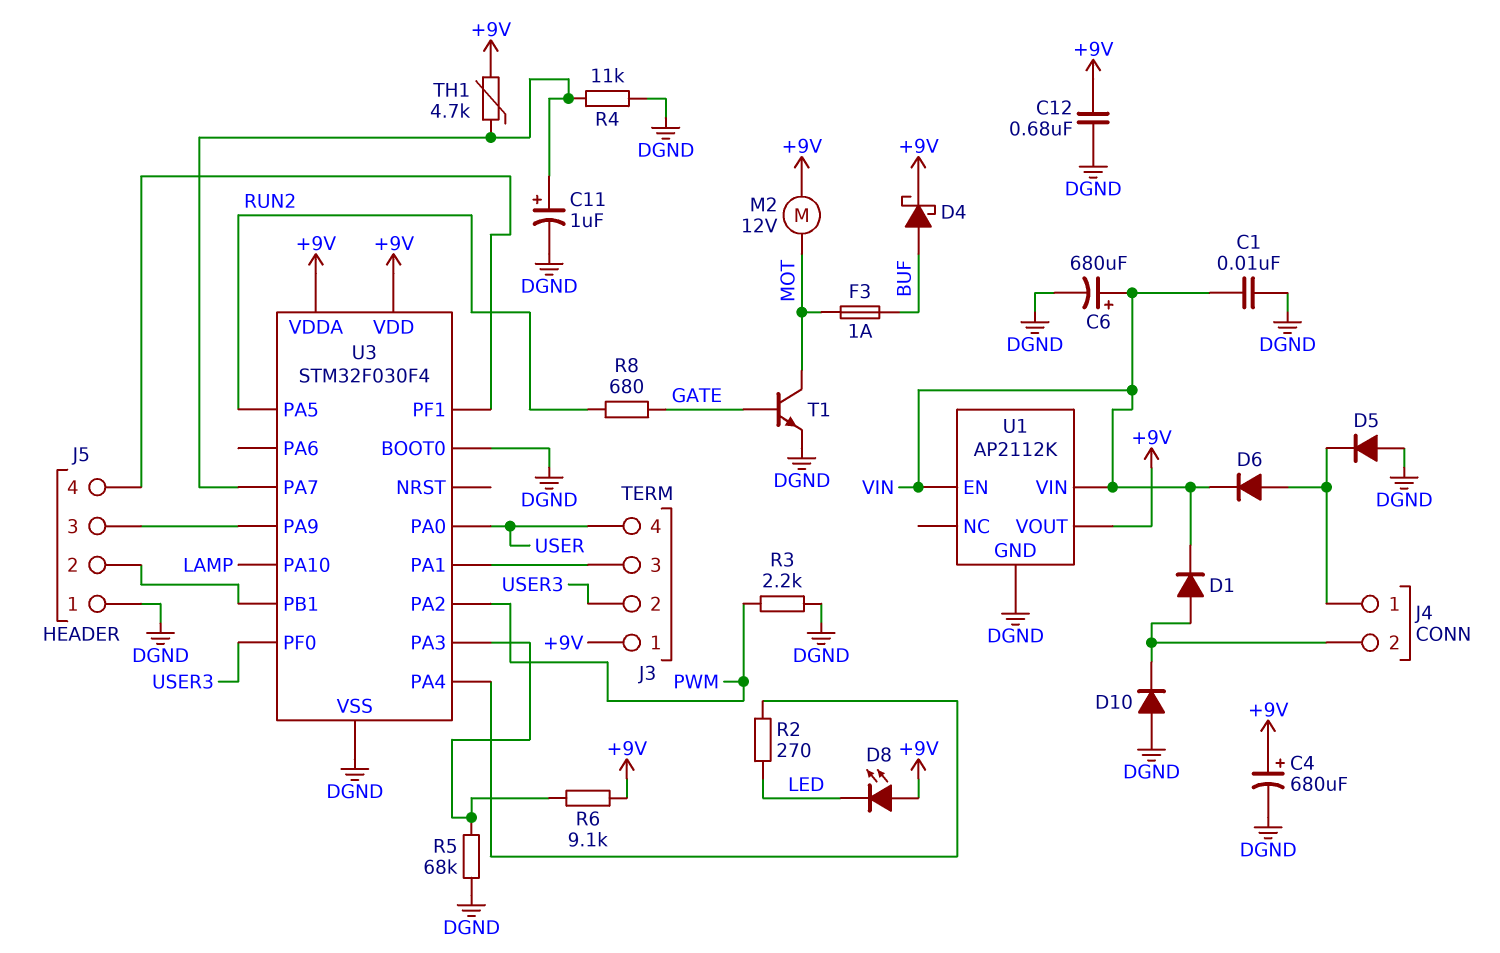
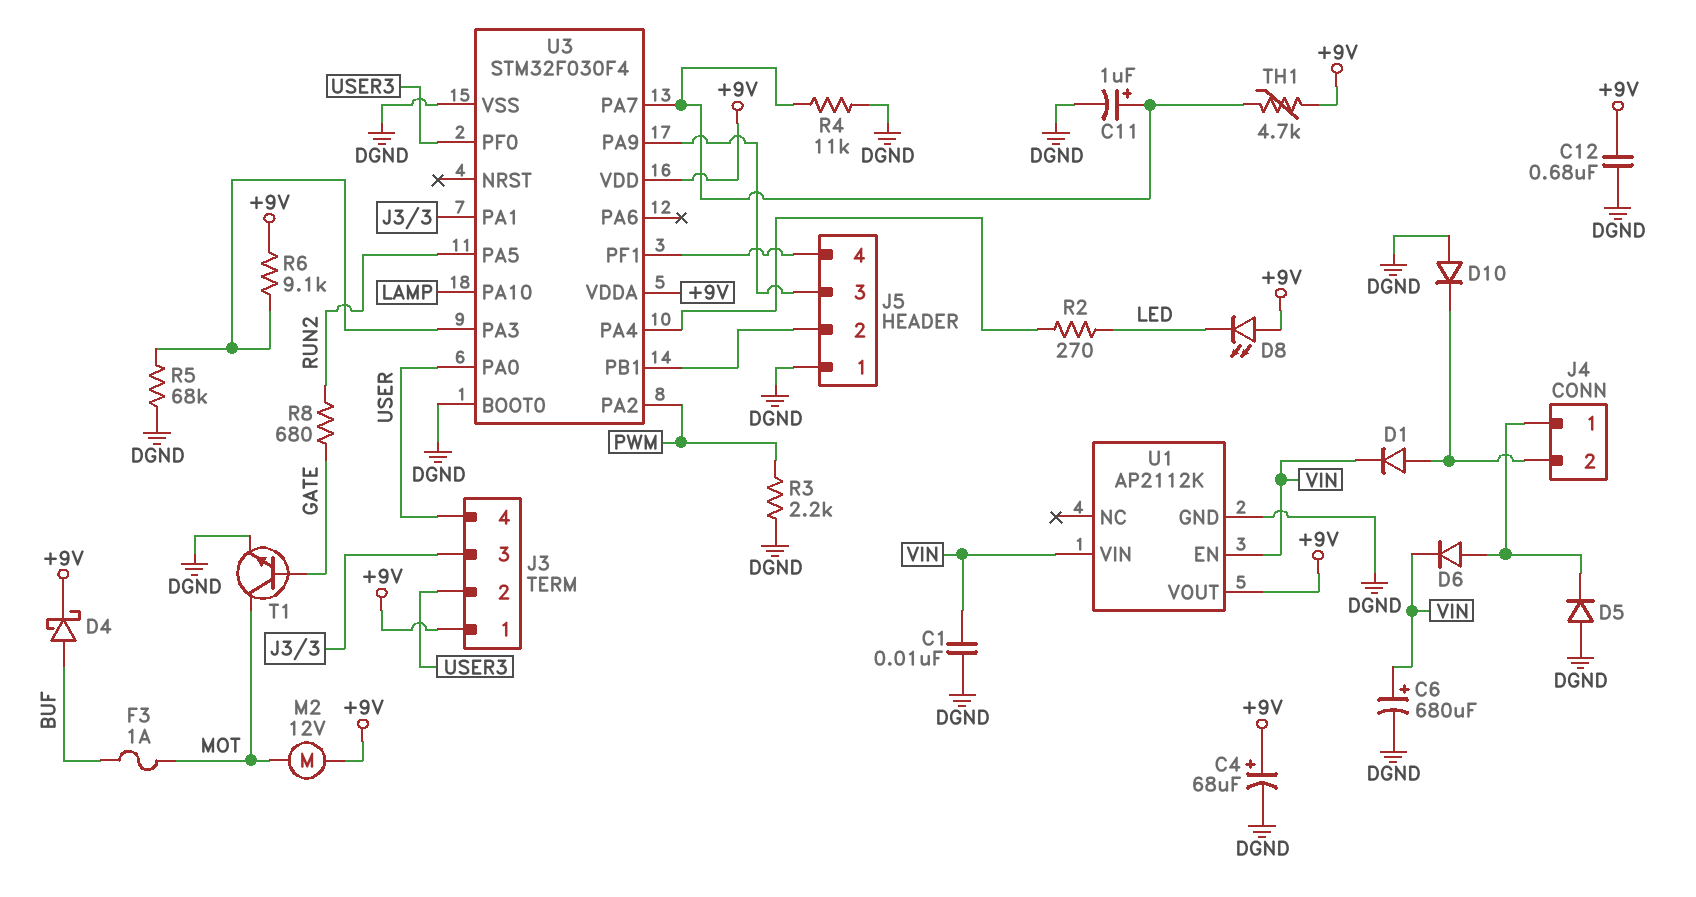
C4: 680uF (plus +9V, minus DGND) -> 68uF (plus +9V, minus DGND)

